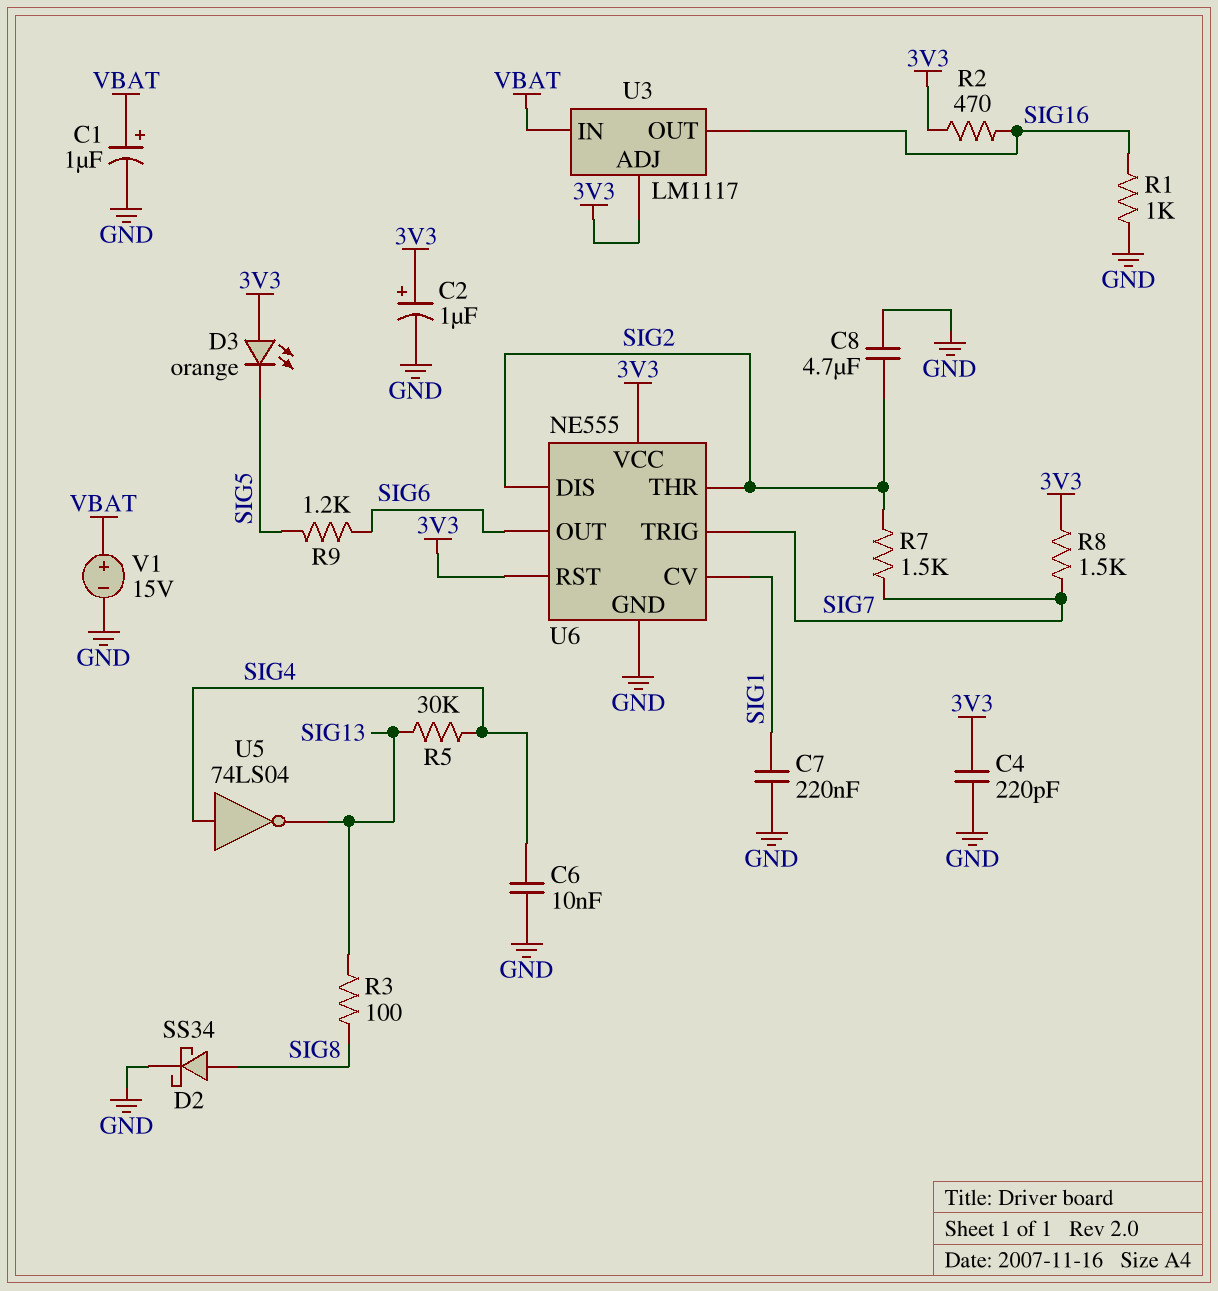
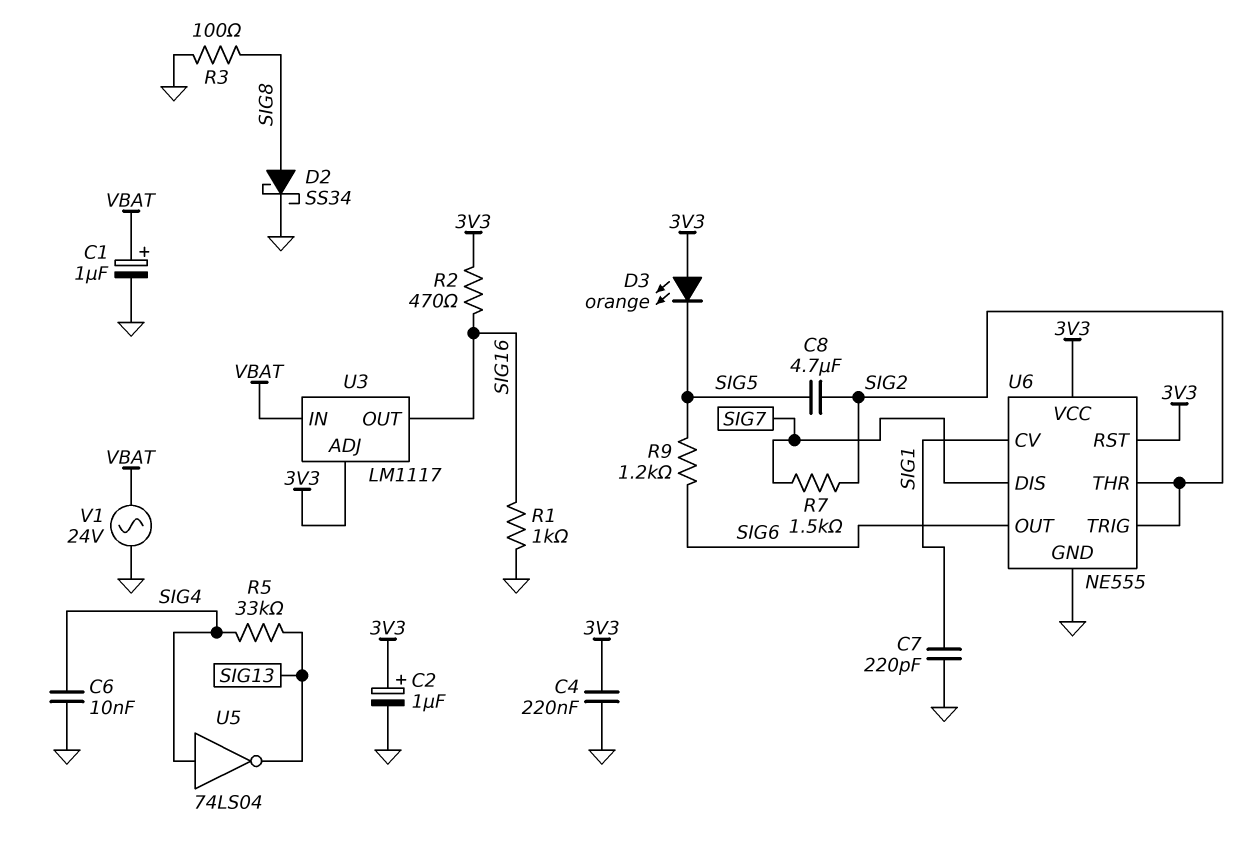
C4: 220pF (3V3, GND) -> 220nF (3V3, GND)
C7: 220nF (GND, SIG1) -> 220pF (GND, SIG1)
C8: 4.7uF (GND, SIG2) -> 4.7uF (SIG2, SIG5)
R3: 100 (SIG8, SIG13) -> 100 (GND, SIG8)
R5: 30k (SIG4, SIG13) -> 33k (SIG4, SIG13)
R8: 1.5k (3V3, SIG7) -> none
U6 pin DIS: SIG2 -> SIG7
U6 pin TRIG: SIG7 -> SIG2
V1: 15V (plus VBAT, minus GND) -> AC 24V (GND, VBAT)

